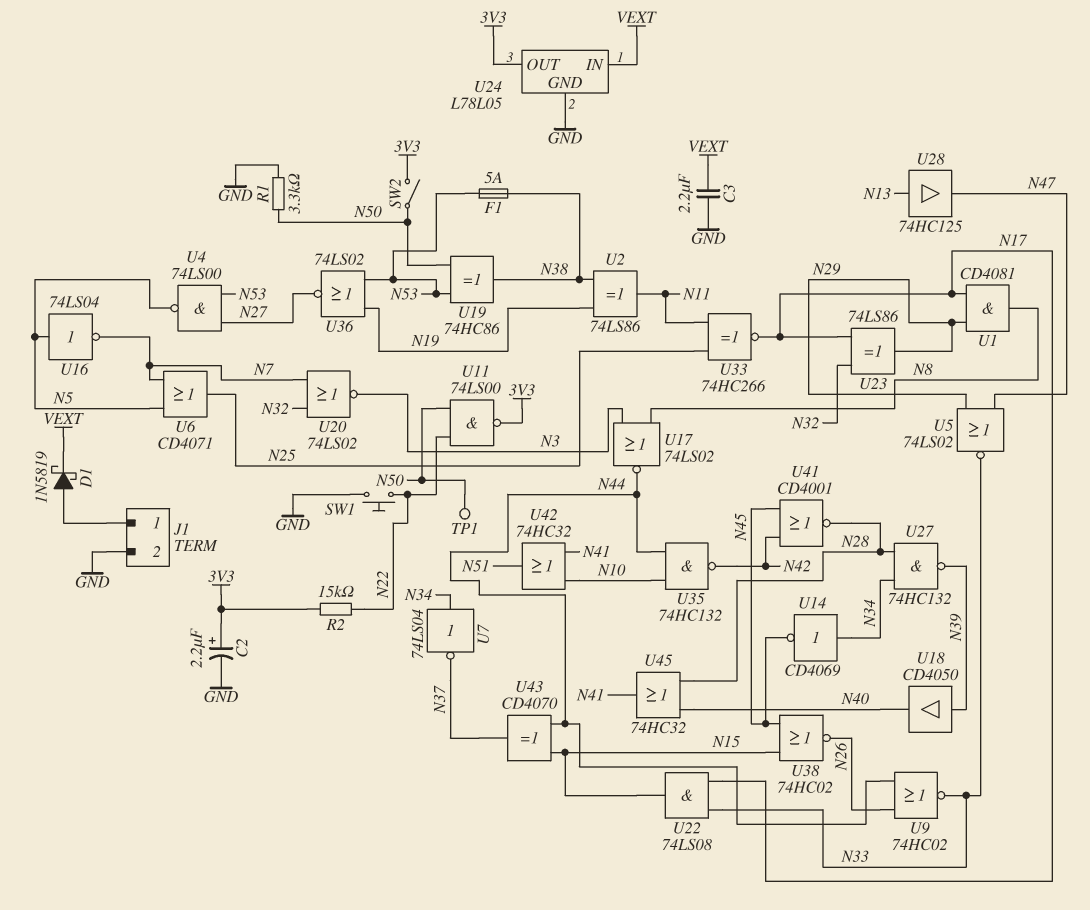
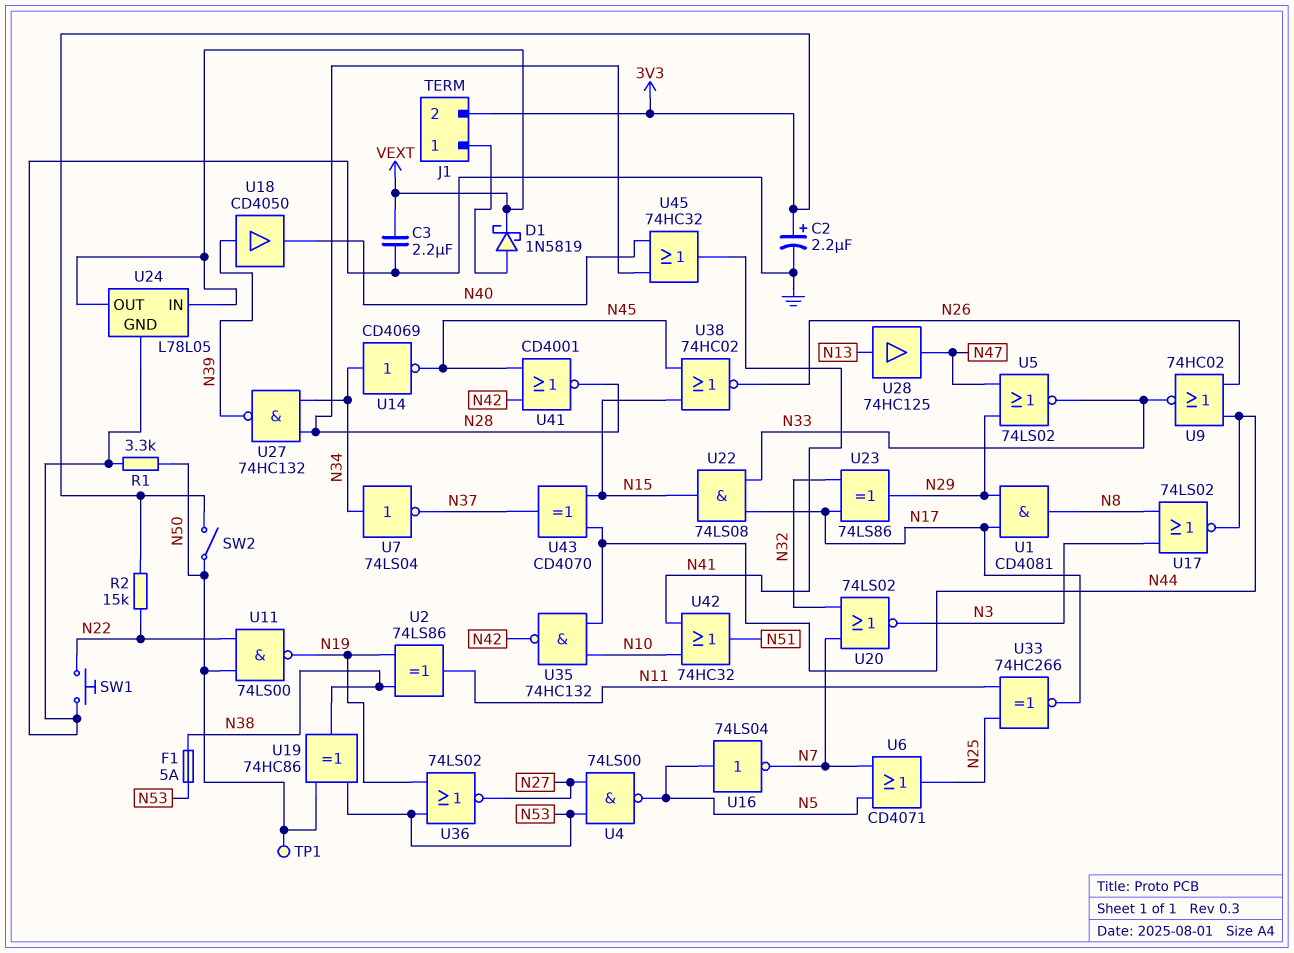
J1 pin 2: GND -> 3V3
U11: NAND 74LS00 (in N22, in N50, out 3V3) -> NAND 74LS00 (in N22, in N50, out N19)
U24 pin OUT: 3V3 -> VEXT

